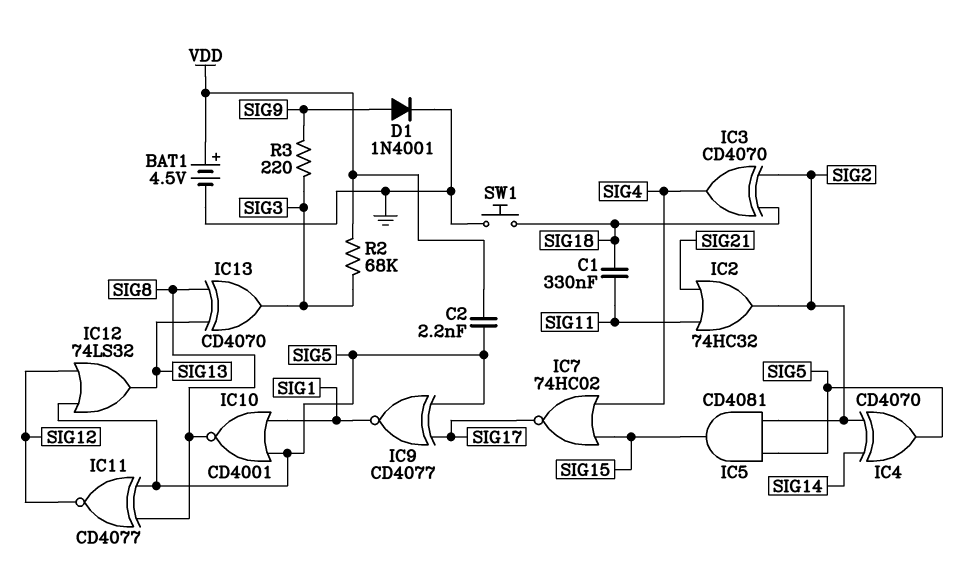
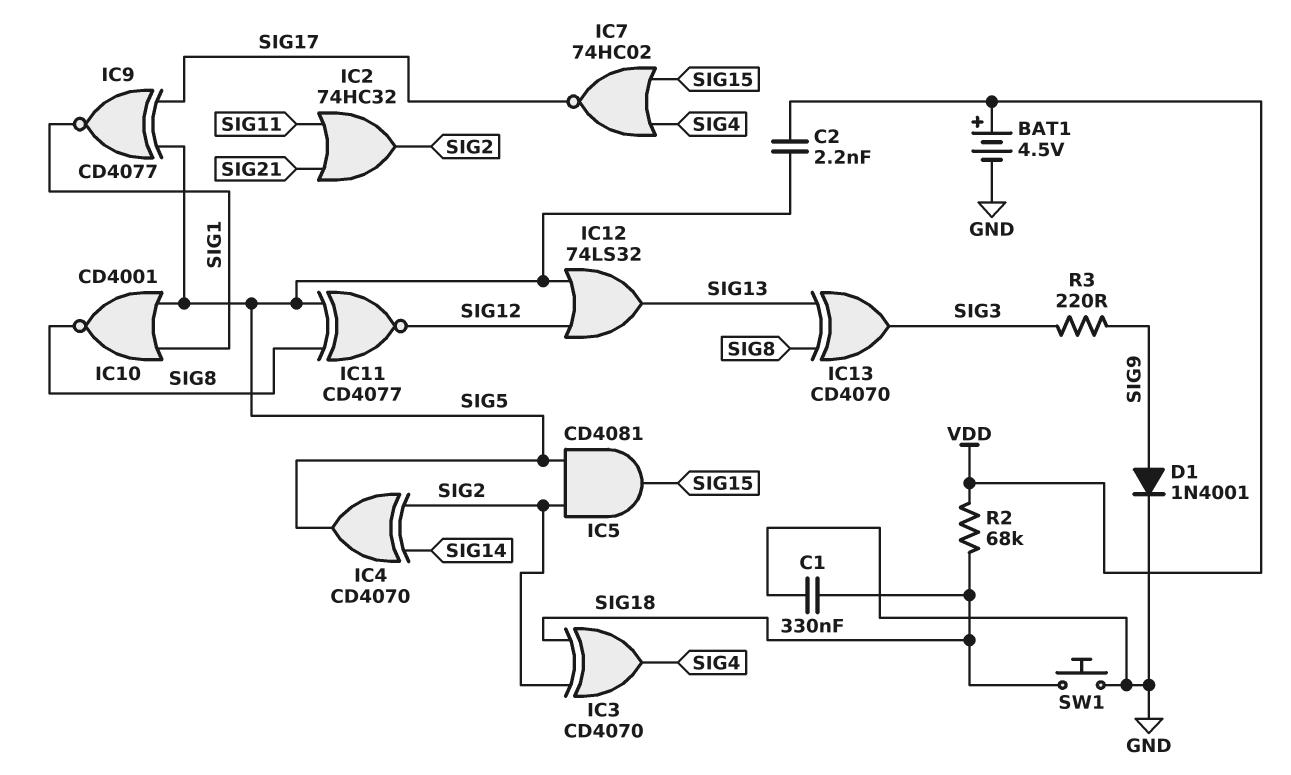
C1: 330nF (SIG11, SIG18) -> 330nF (GND, SIG18)
R2: 68k (SIG3, VDD) -> 68k (SIG18, VDD)

